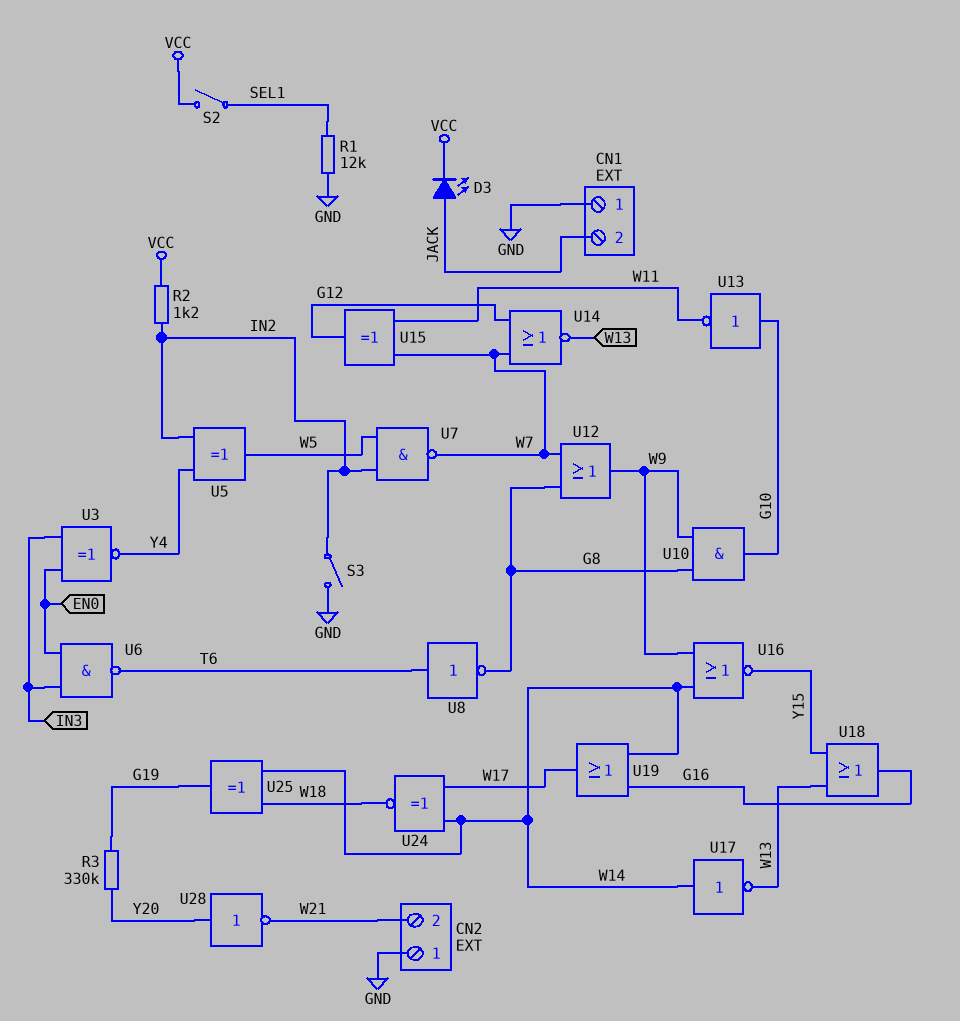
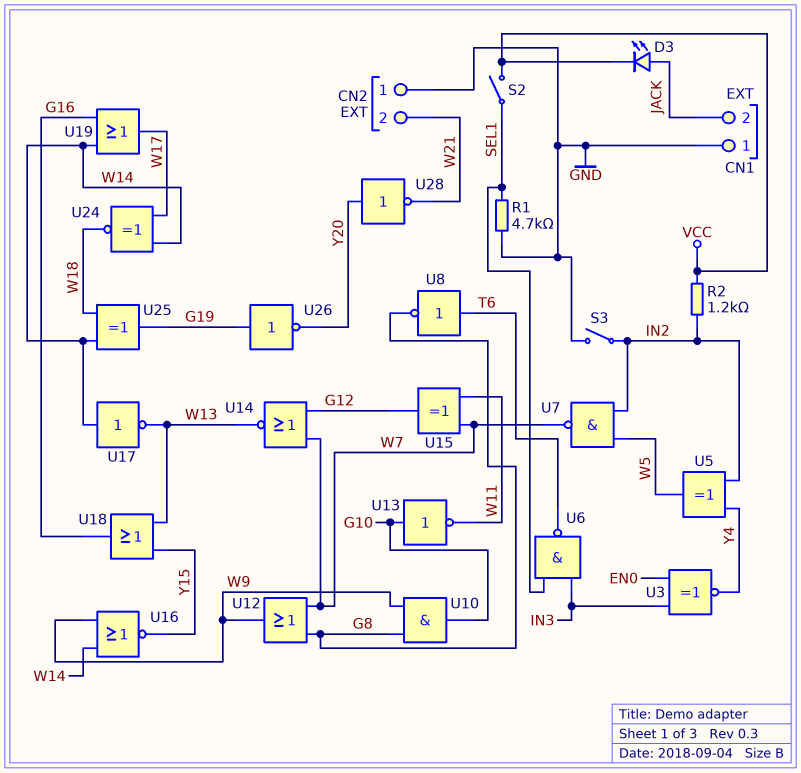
R1: 12k (GND, SEL1) -> 4.7k (GND, SEL1)
R3: 330k (G19, Y20) -> none
U6: NAND (in EN0, in IN3, out T6) -> NAND (in IN3, in SEL1, out T6)
U26: none -> NOT (in G19, out Y20)

